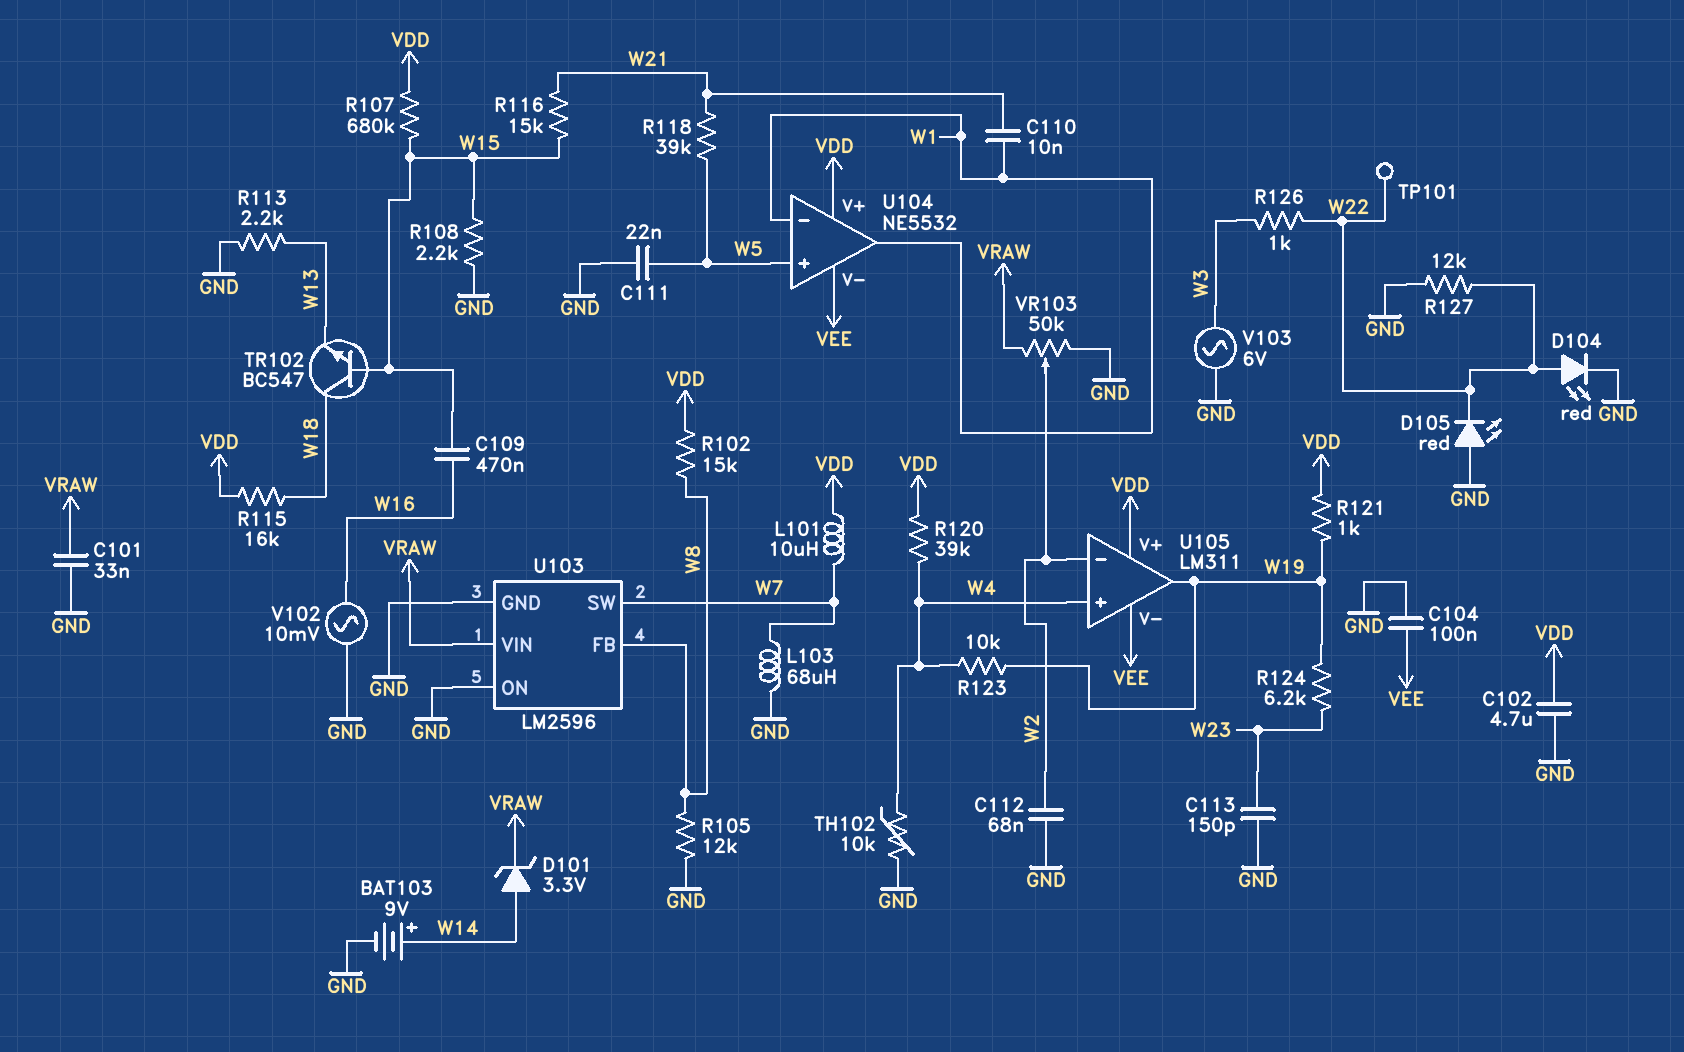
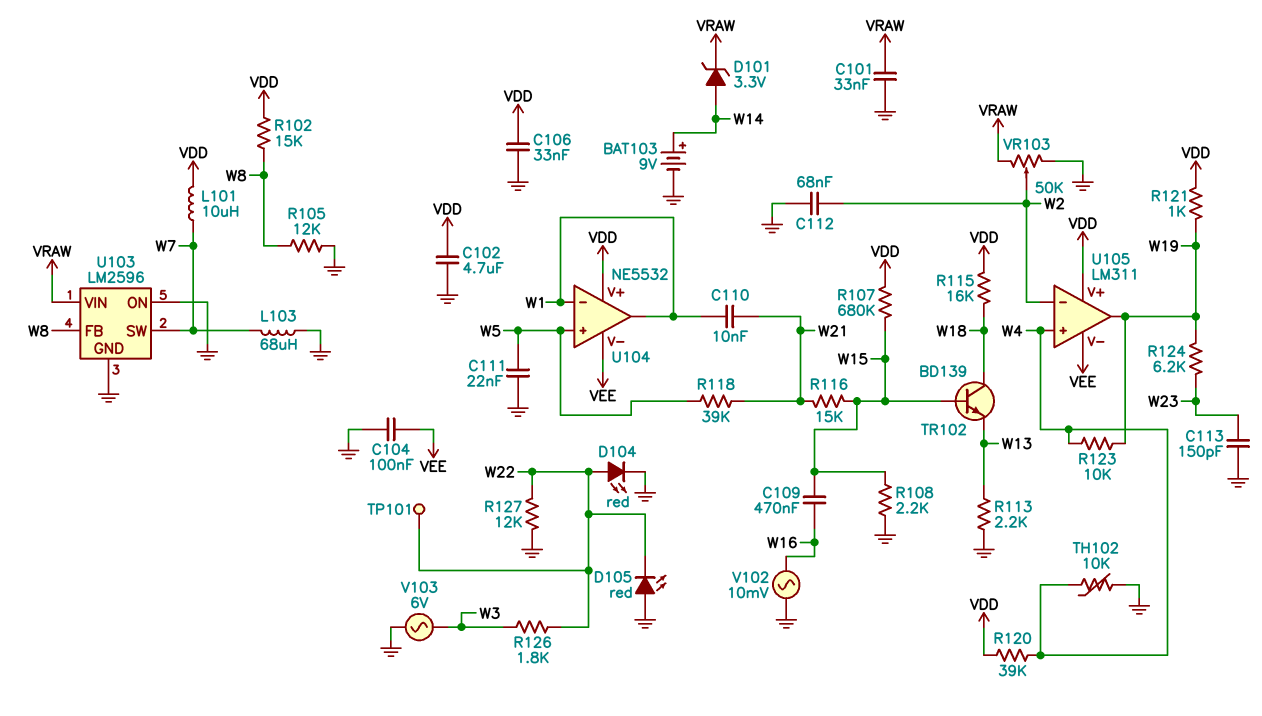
C106: none -> 33nF (GND, VDD)
R126: 1k (W3, W22) -> 1.8k (W3, W22)
TR102: NPN BC547 (B W15, C W18, E W13) -> NPN BD139 (B W15, C W18, E W13)

